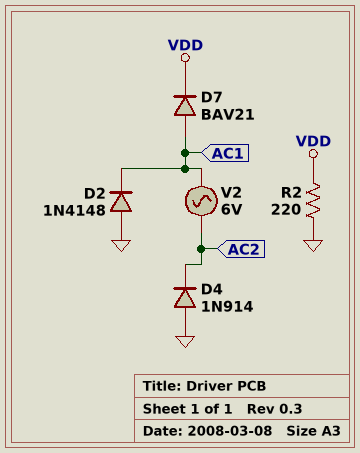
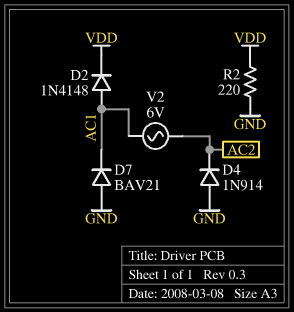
D2: diode 1N4148 (A GND, K AC1) -> diode 1N4148 (A AC1, K VDD)
D7: diode BAV21 (A AC1, K VDD) -> diode BAV21 (A GND, K AC1)

